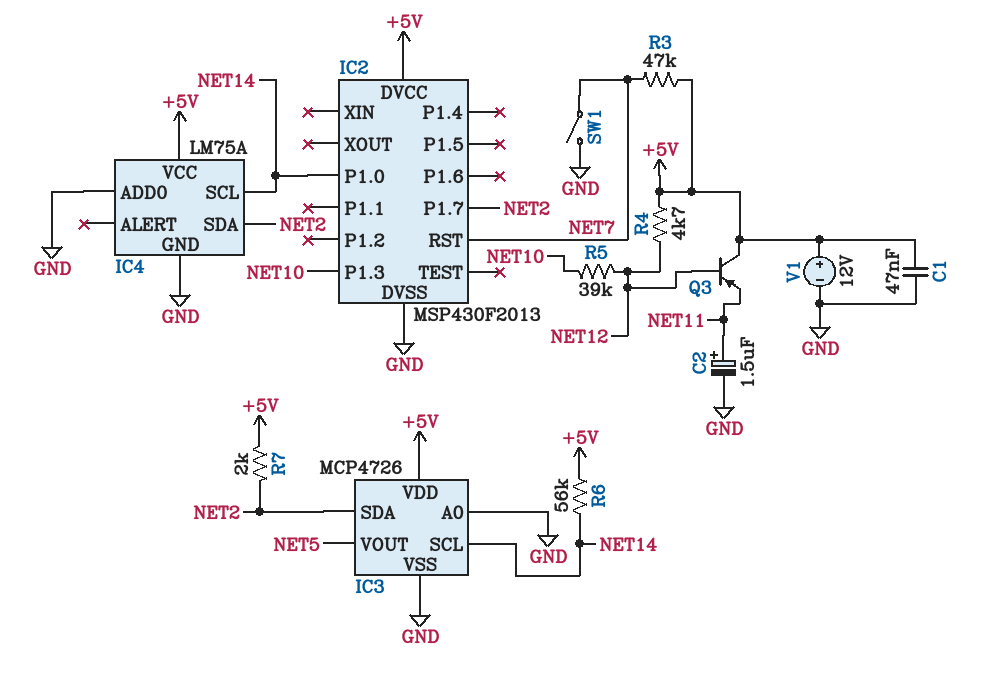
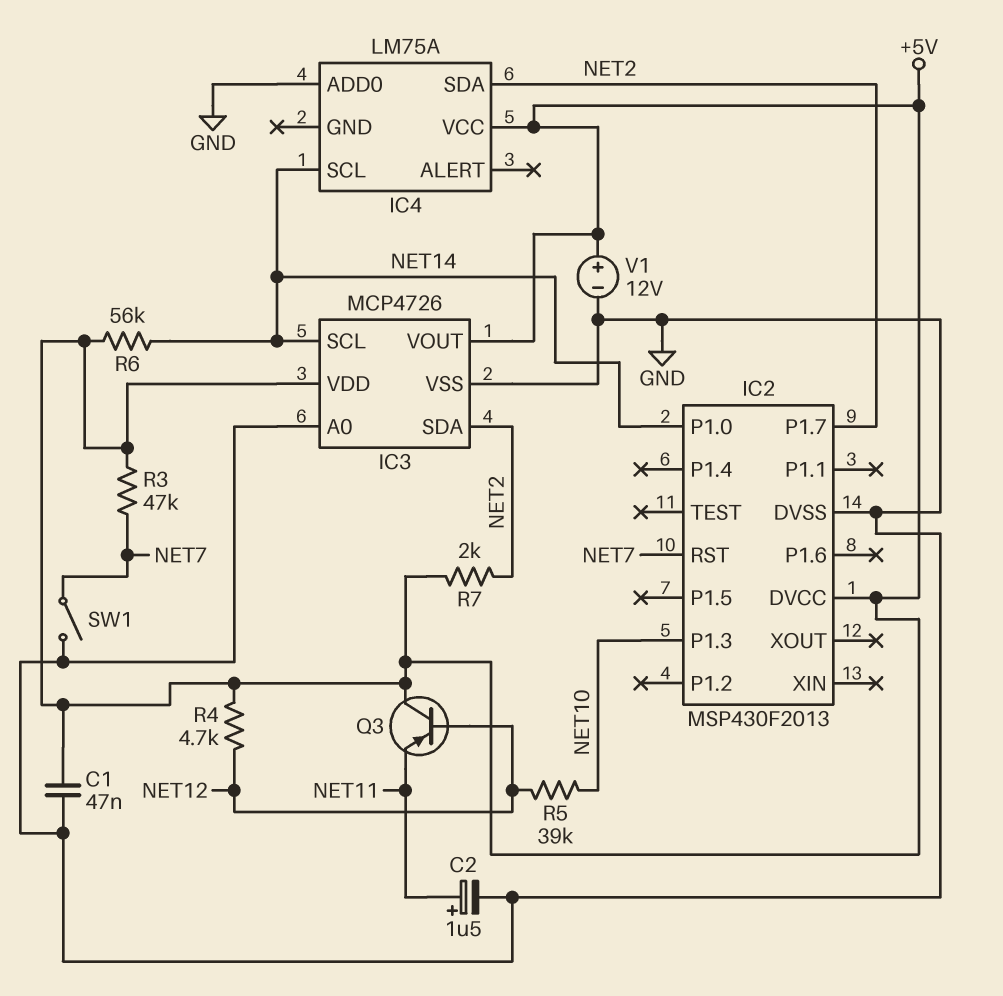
IC3 pin VOUT: NET5 -> +5V
IC4 pin GND: GND -> none

